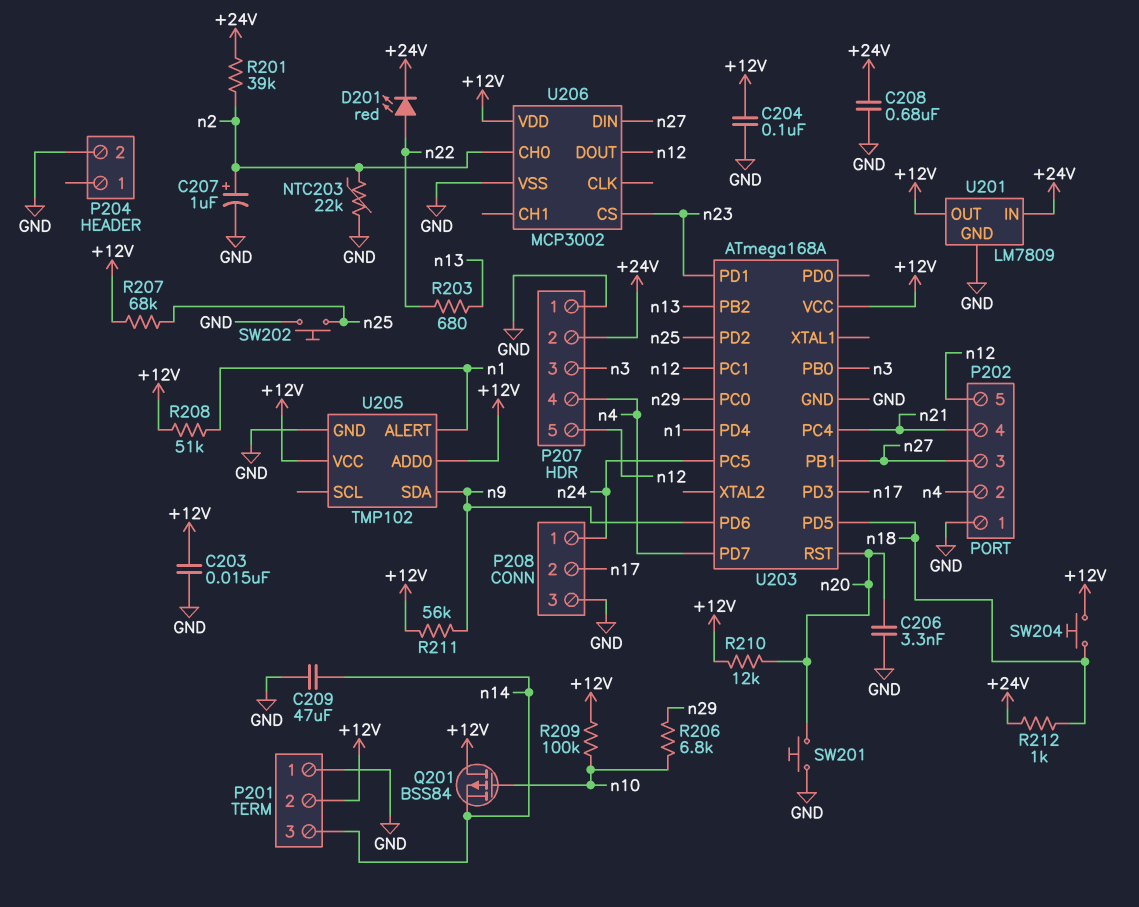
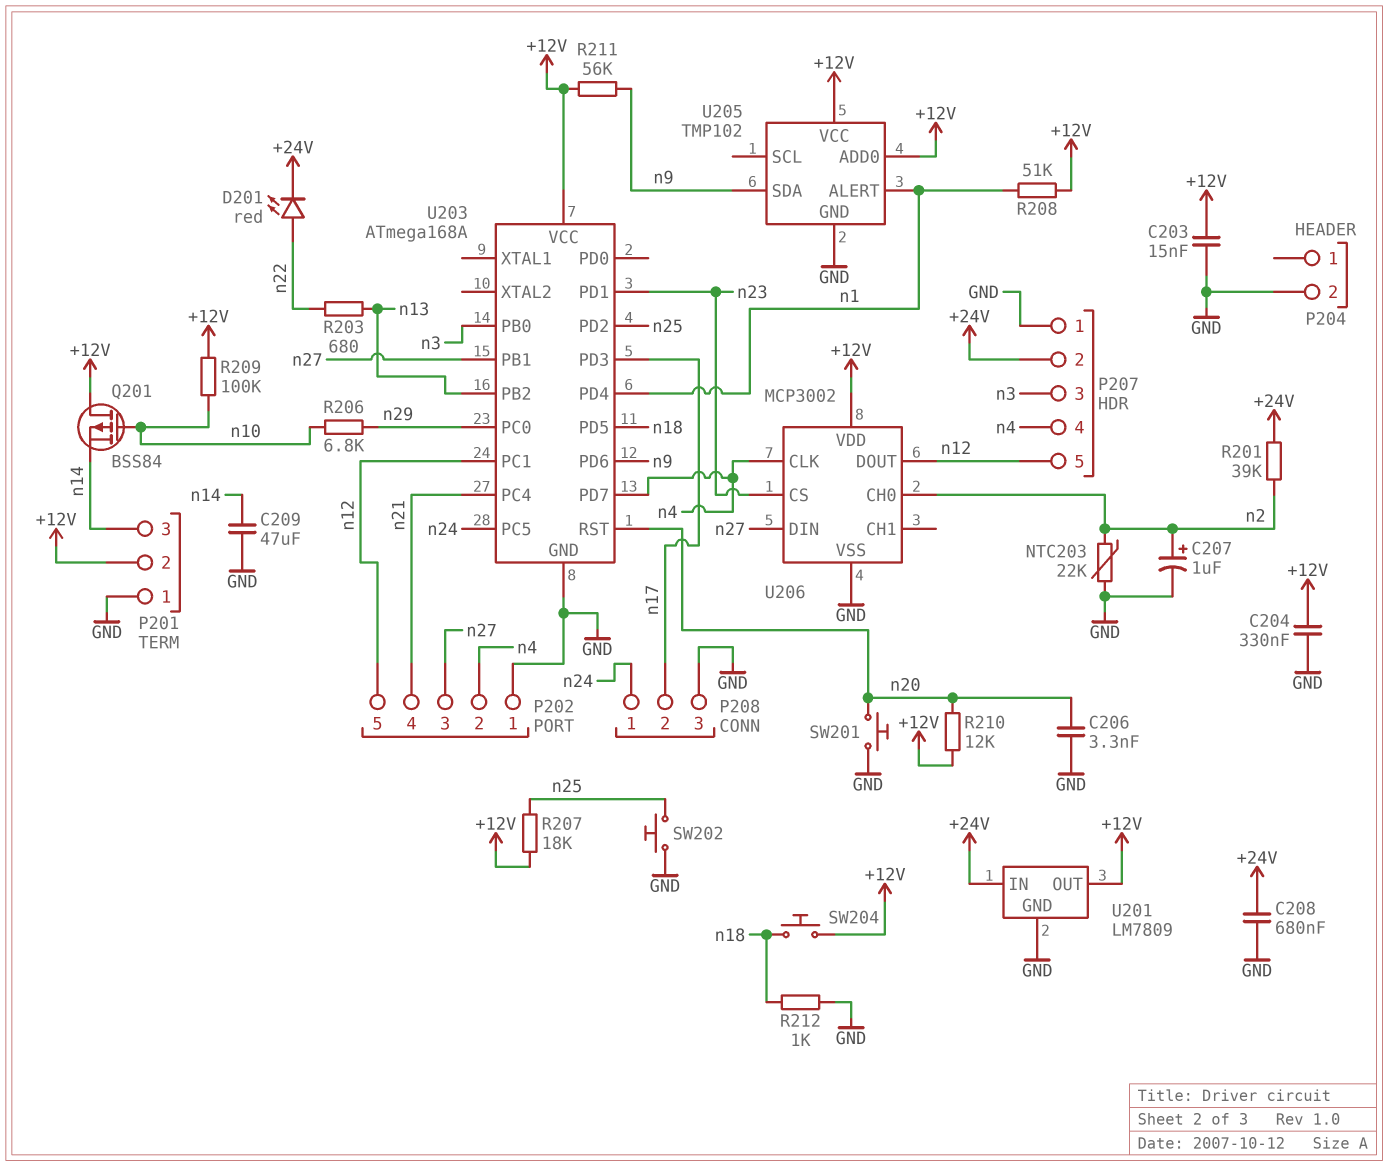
C204: 100nF (+12V, GND) -> 330nF (+12V, GND)
R207: 68k (+12V, n25) -> 18k (+12V, n25)
R212: 1k (+24V, n18) -> 1k (GND, n18)
U206 pin CLK: none -> n4

